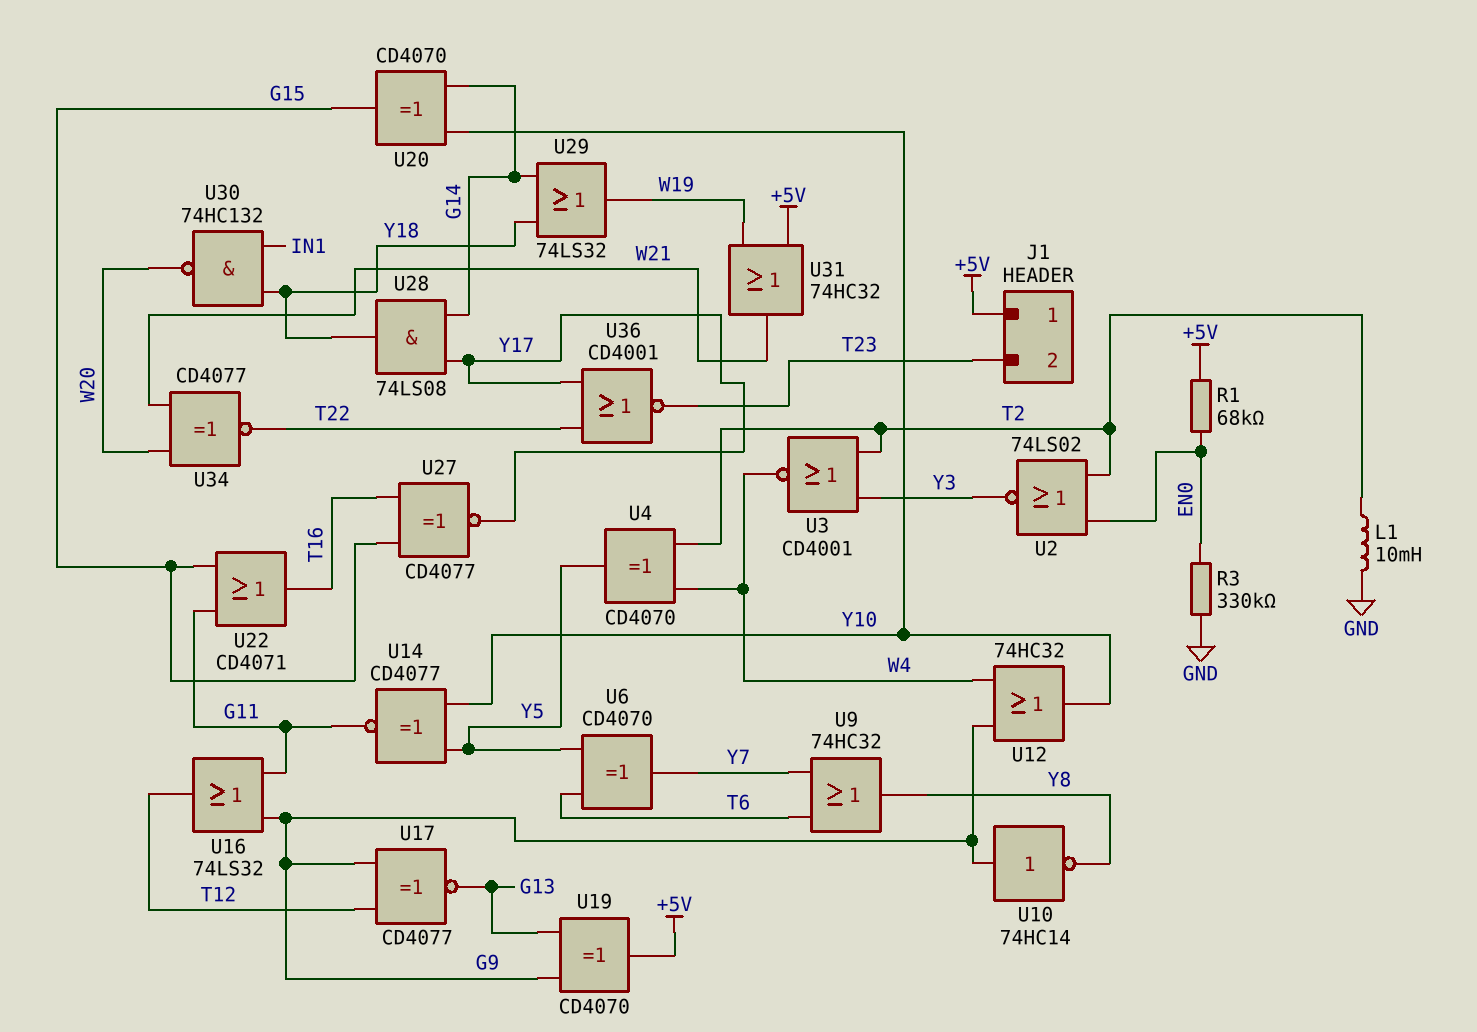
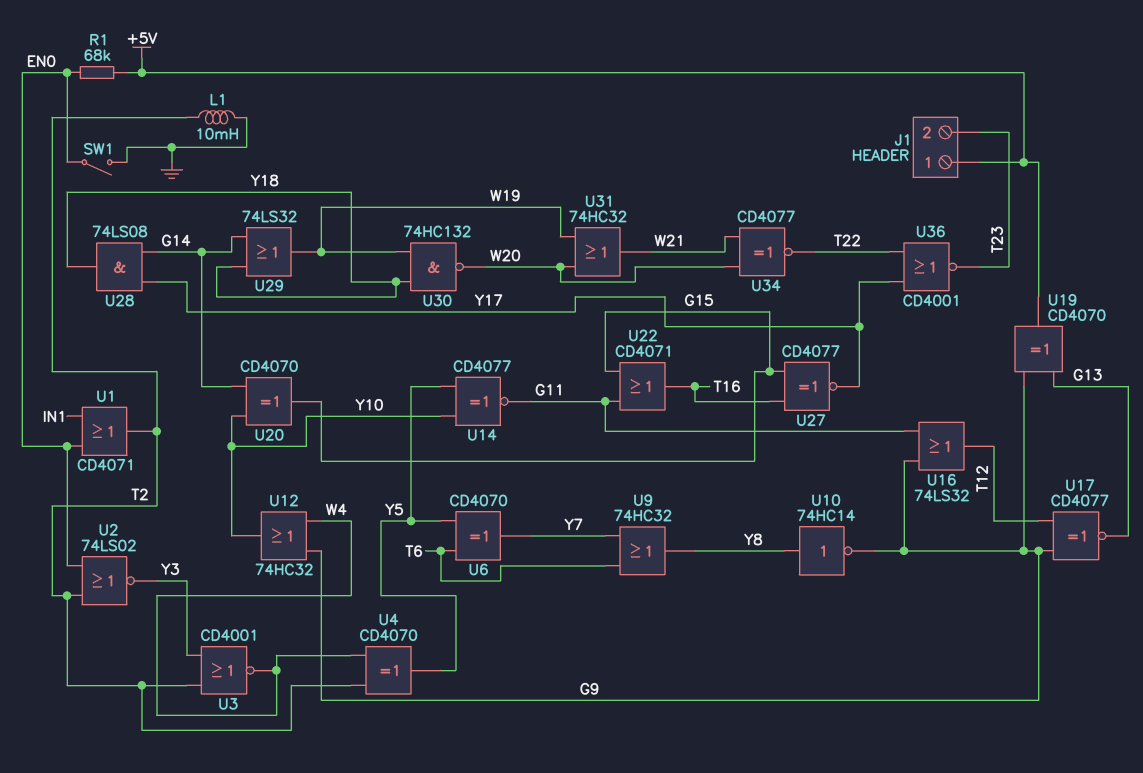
R3: 330k (EN0, GND) -> none
SW1: none -> switch (EN0, GND)
U1: none -> OR CD4071 (in EN0, in IN1, out T2)
U10: NOT 74HC14 (in G9, out Y8) -> NOT 74HC14 (in Y8, out G9)
U30: NAND 74HC132 (in IN1, in Y18, out W20) -> NAND 74HC132 (in W19, in Y18, out W20)
U31: OR 74HC32 (in +5V, in W19, out W21) -> OR 74HC32 (in W19, in W20, out W21)

